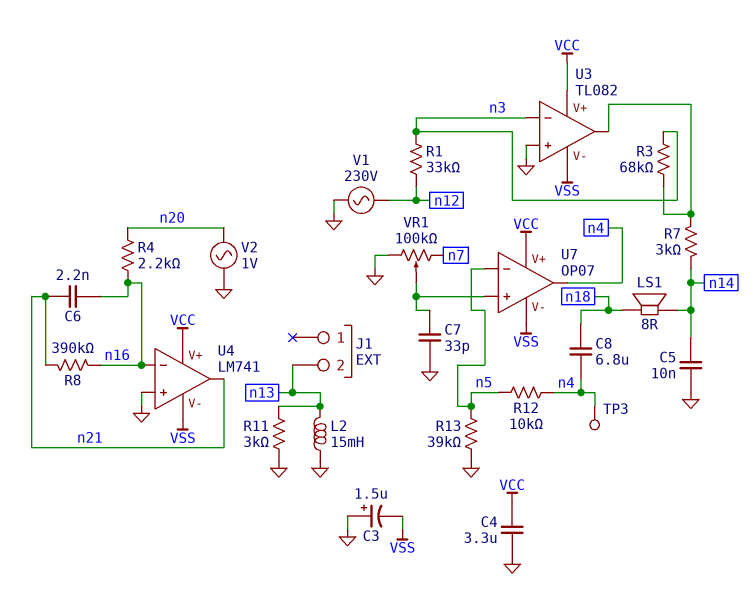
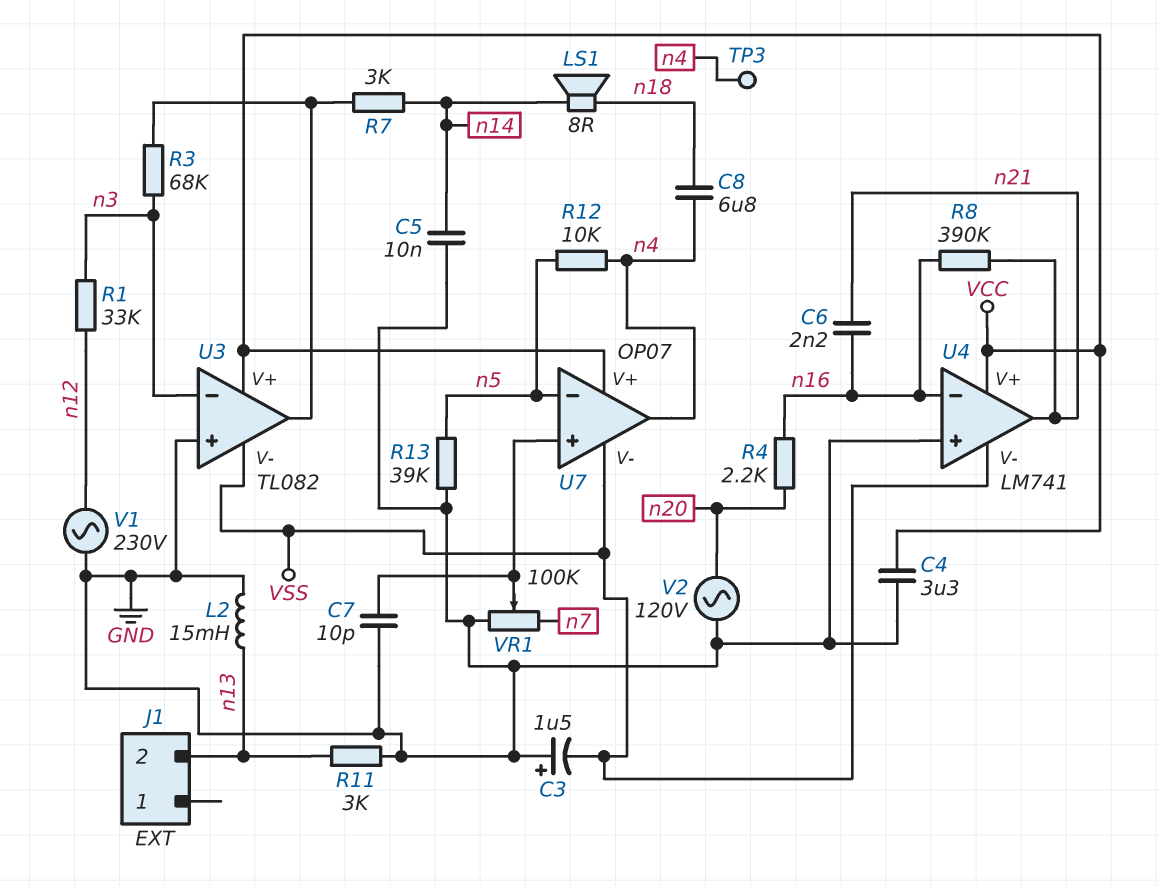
C7: 33pF (GND, U7/in+) -> 10pF (GND, U7/in+)
V2: AC 1V (GND, n20) -> AC 120V (GND, n20)

